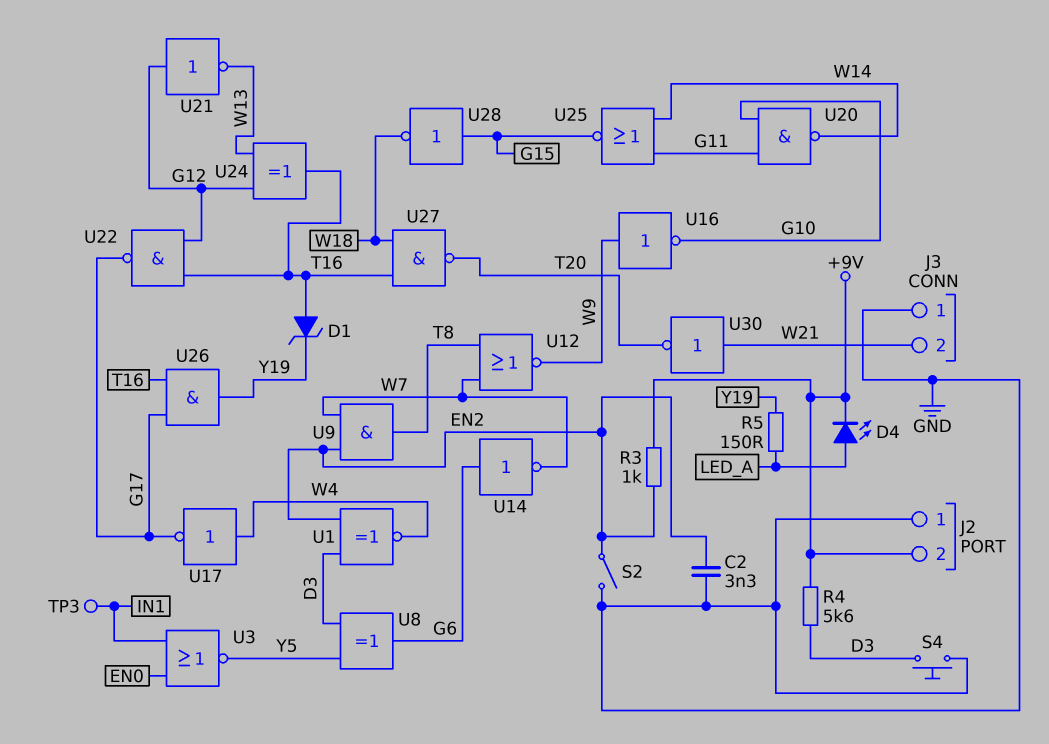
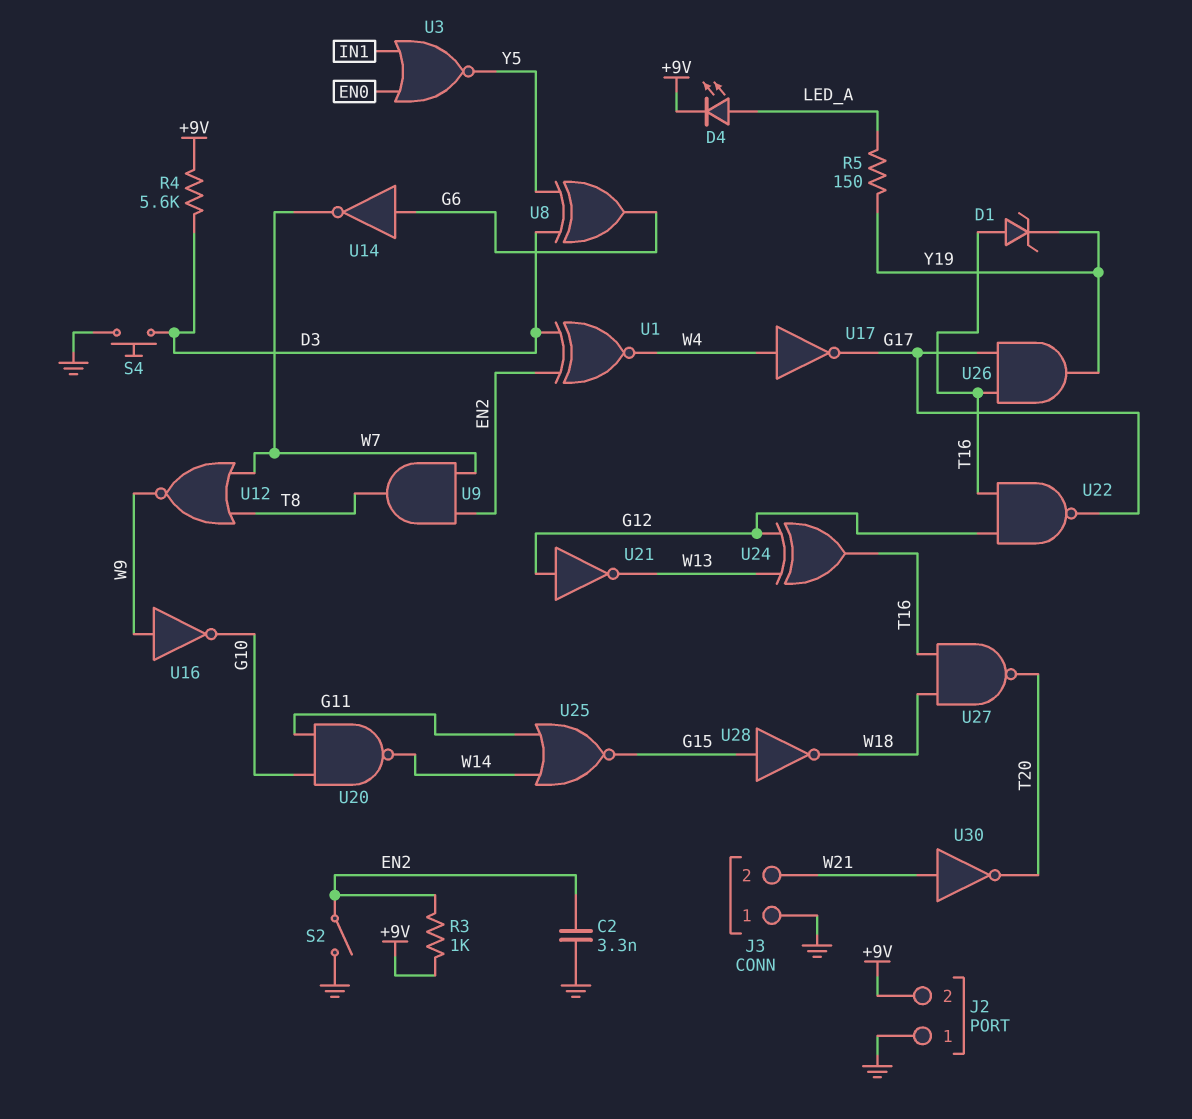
TP3: test point (IN1) -> none

